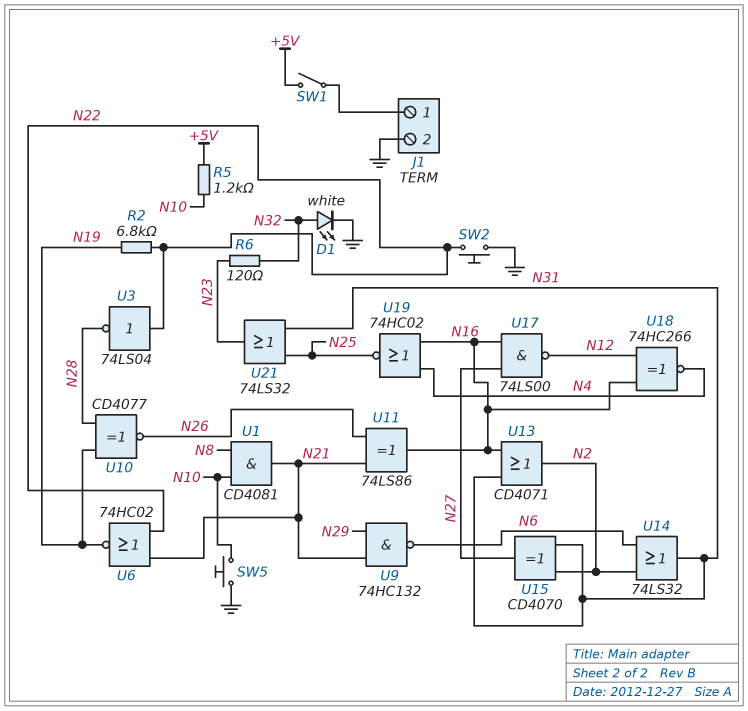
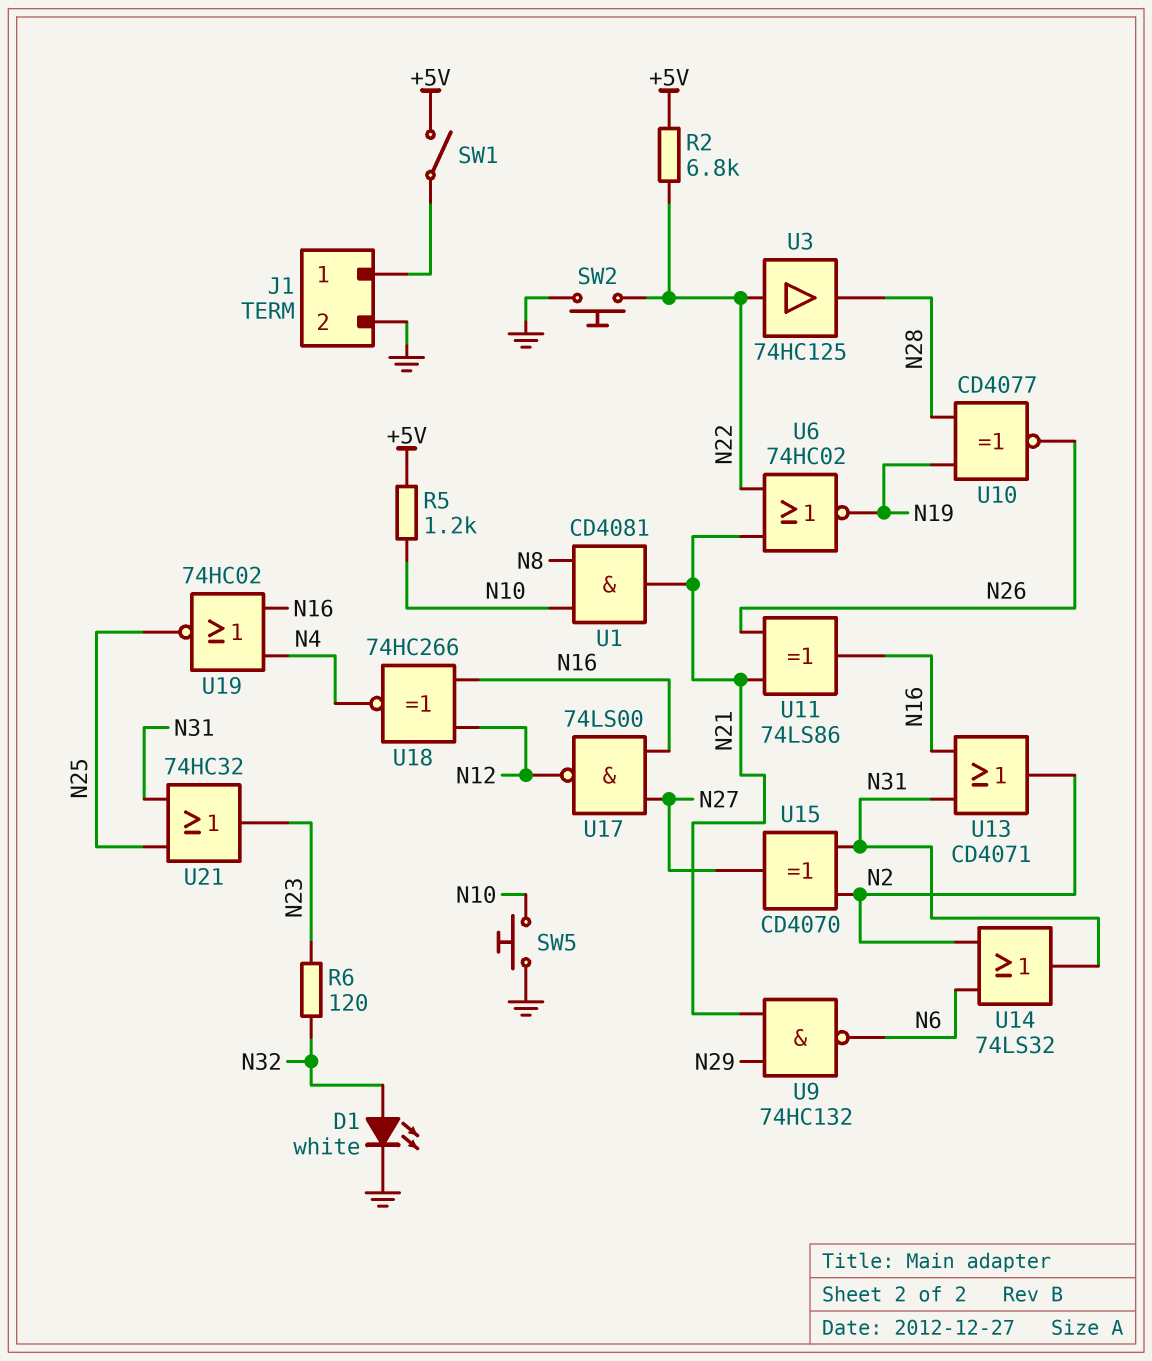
R2: 6.8k (N19, N22) -> 6.8k (+5V, N22)
U3: NOT 74LS04 (in N22, out N28) -> buffer 74HC125 (in N22, out N28)
U21: OR 74LS32 (in N25, in N31, out N23) -> OR 74HC32 (in N25, in N31, out N23)

